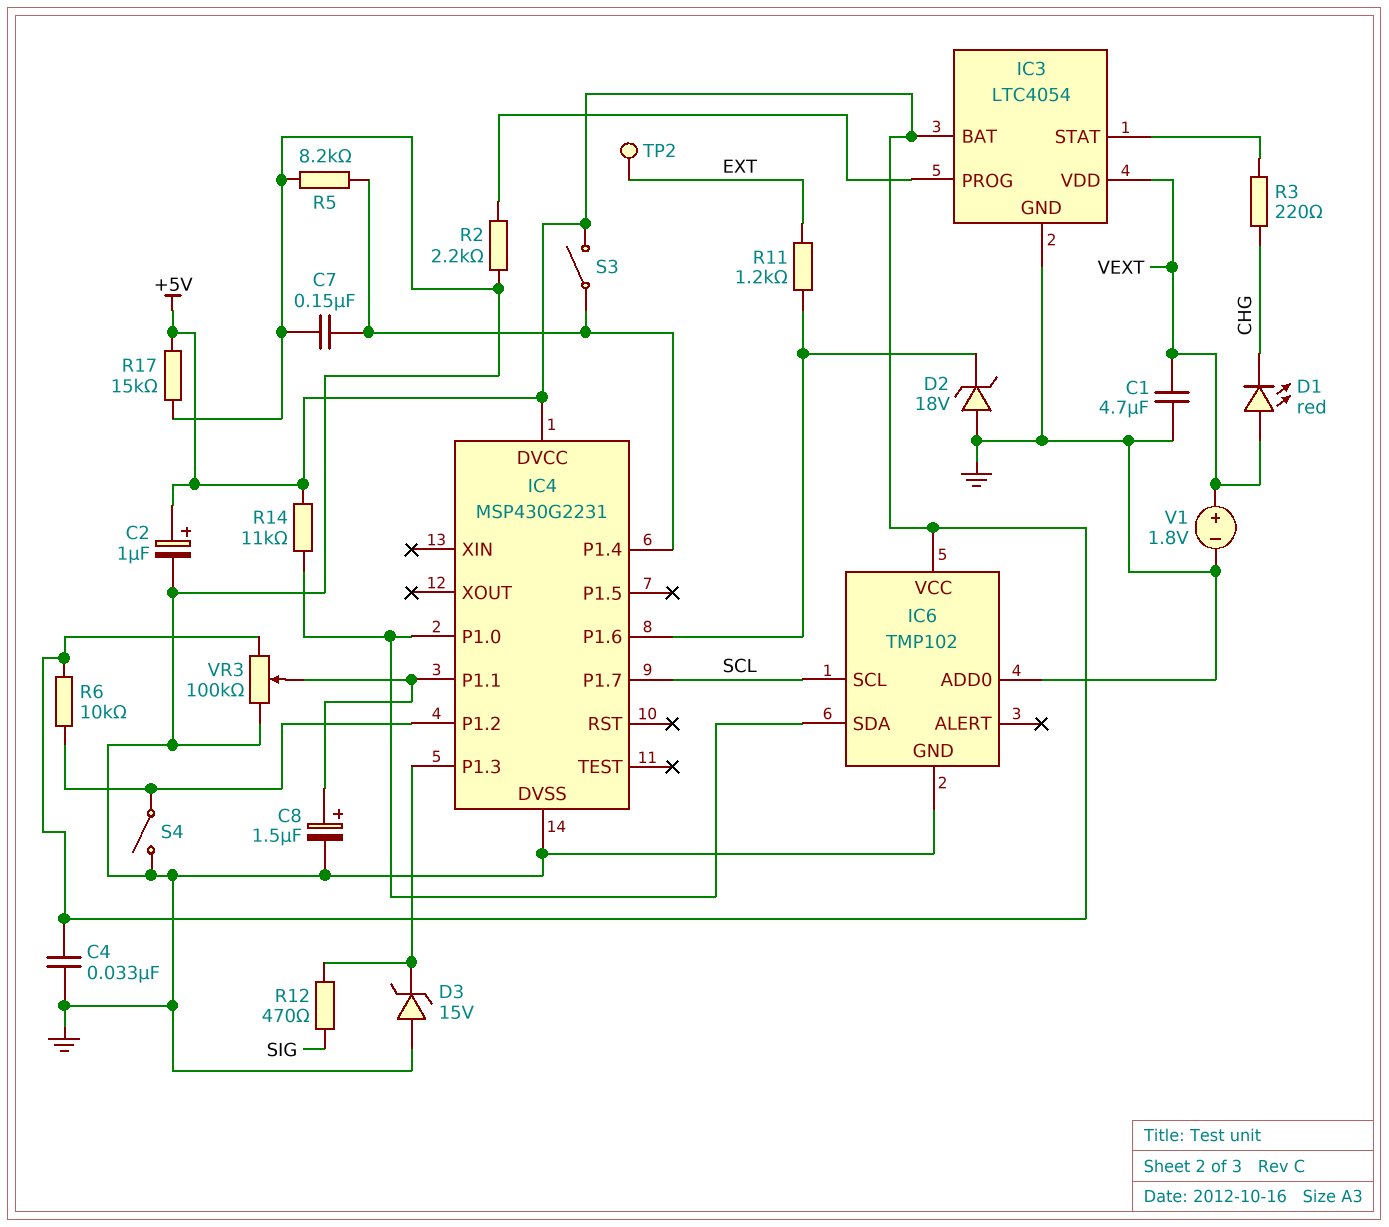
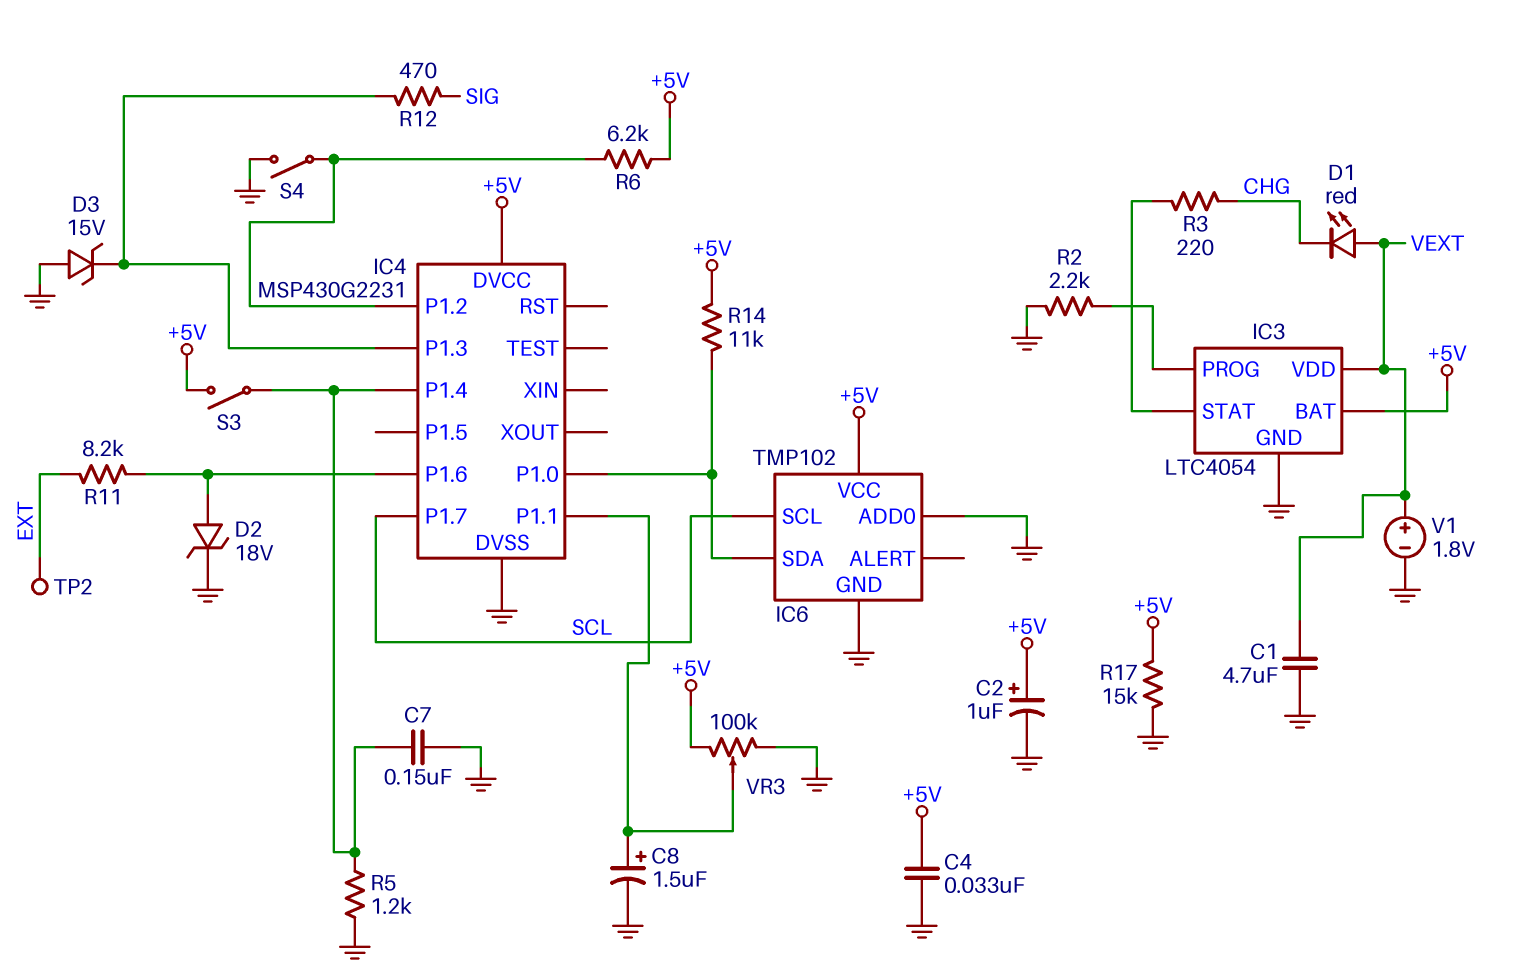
D2: zener 18V (A GND, K IC4/P1.6) -> zener 18V (A IC4/P1.6, K GND)
R5: 8.2k (GND, IC4/P1.4) -> 1.2k (GND, IC4/P1.4)
R6: 10k (+5V, IC4/P1.2) -> 6.2k (+5V, IC4/P1.2)
R11: 1.2k (EXT, IC4/P1.6) -> 8.2k (EXT, IC4/P1.6)

